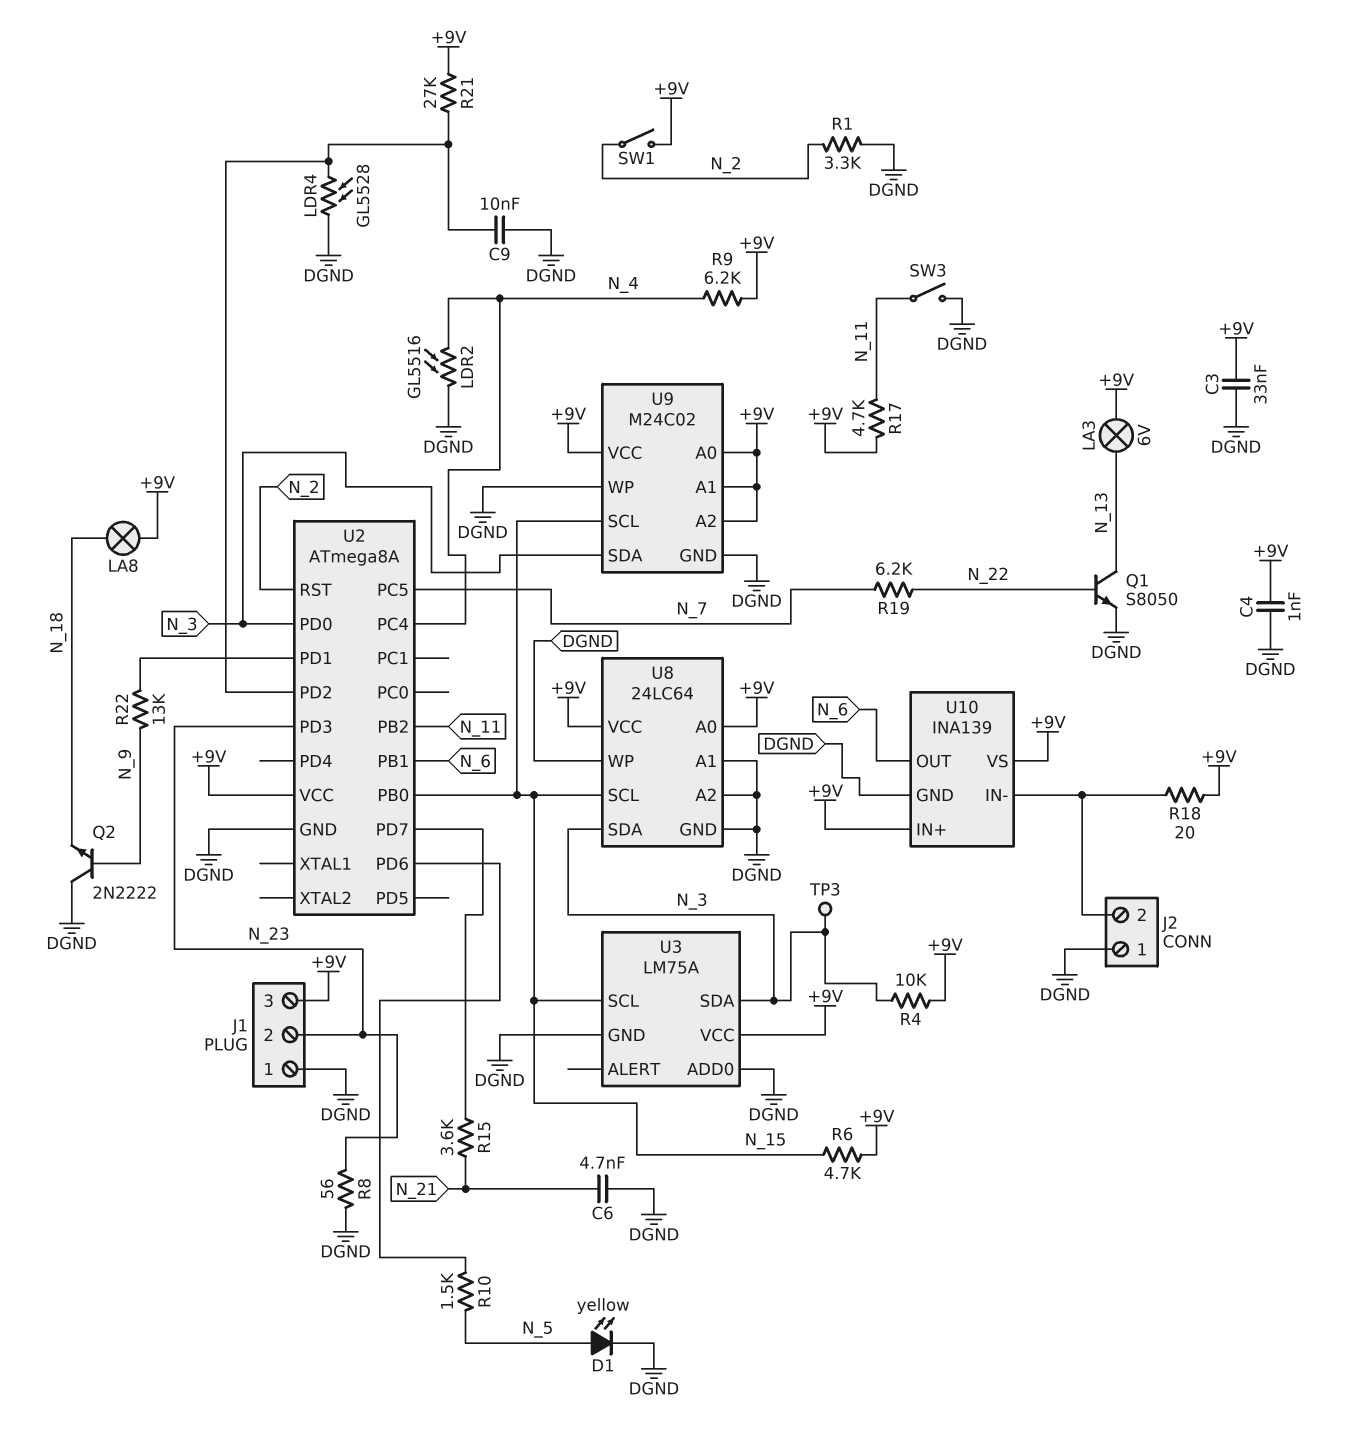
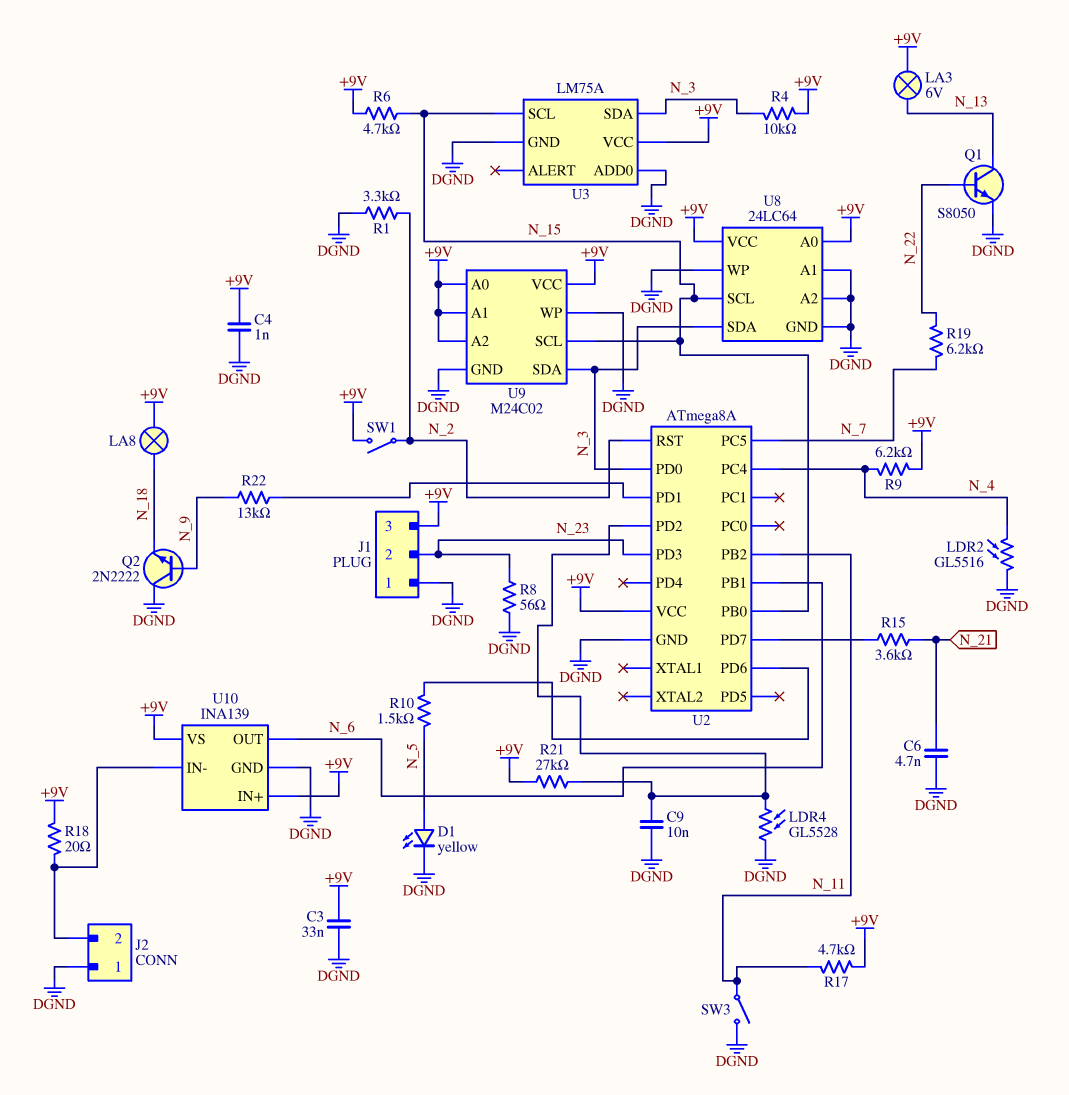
TP3: test point (N_3) -> none

